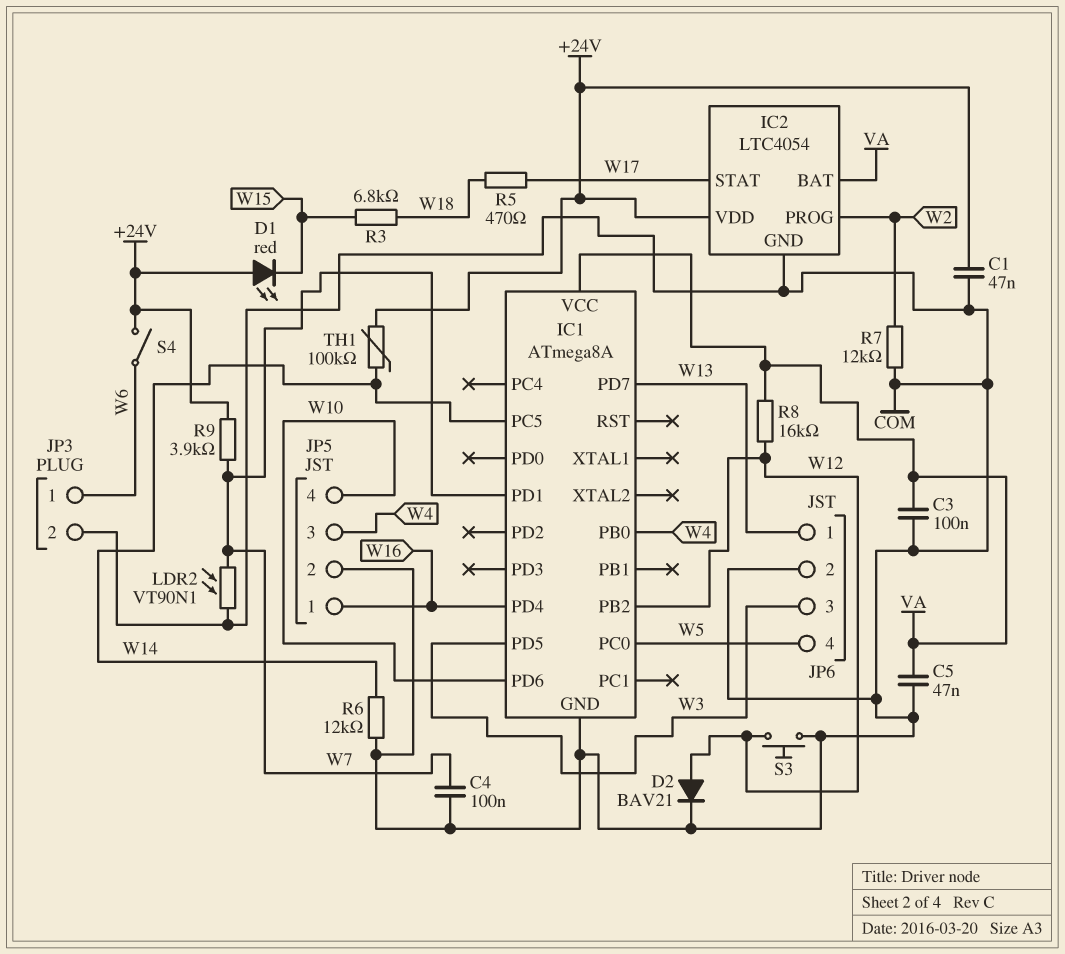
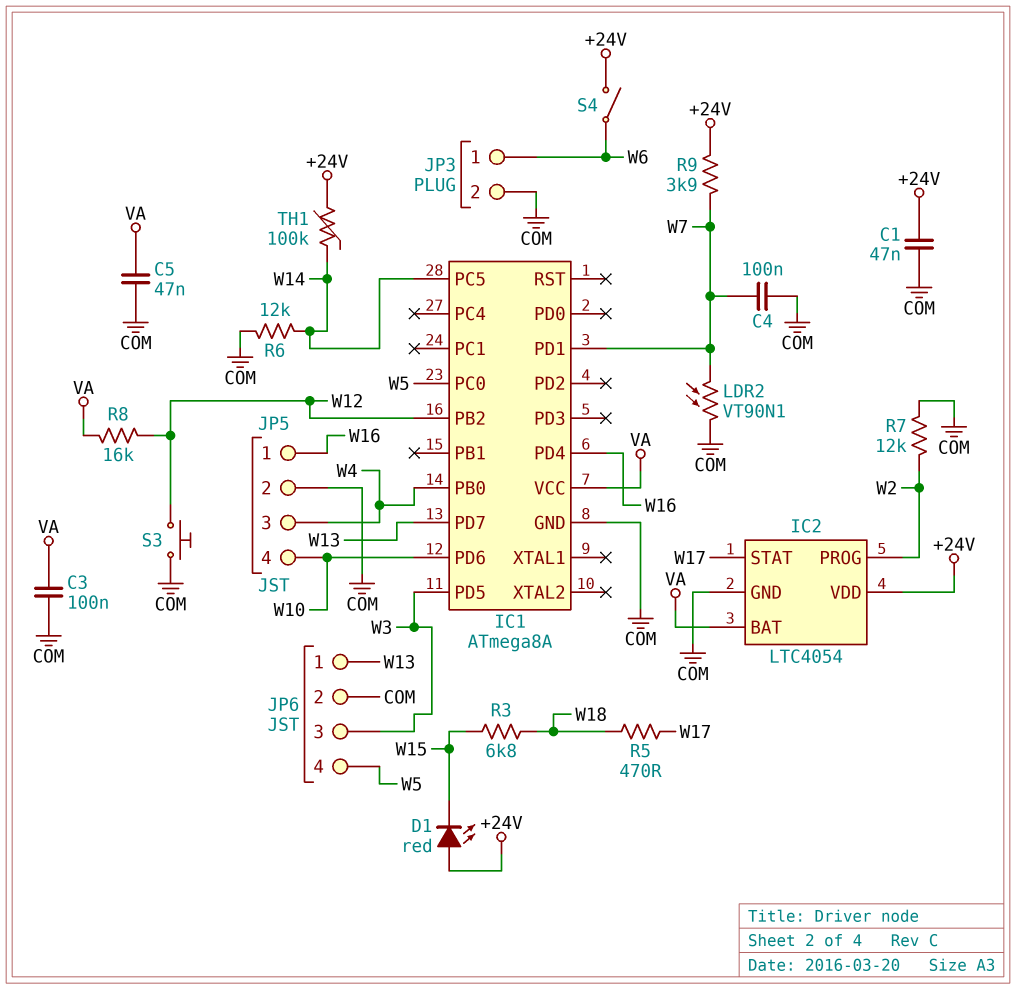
D2: diode BAV21 (A W12, K COM) -> none

